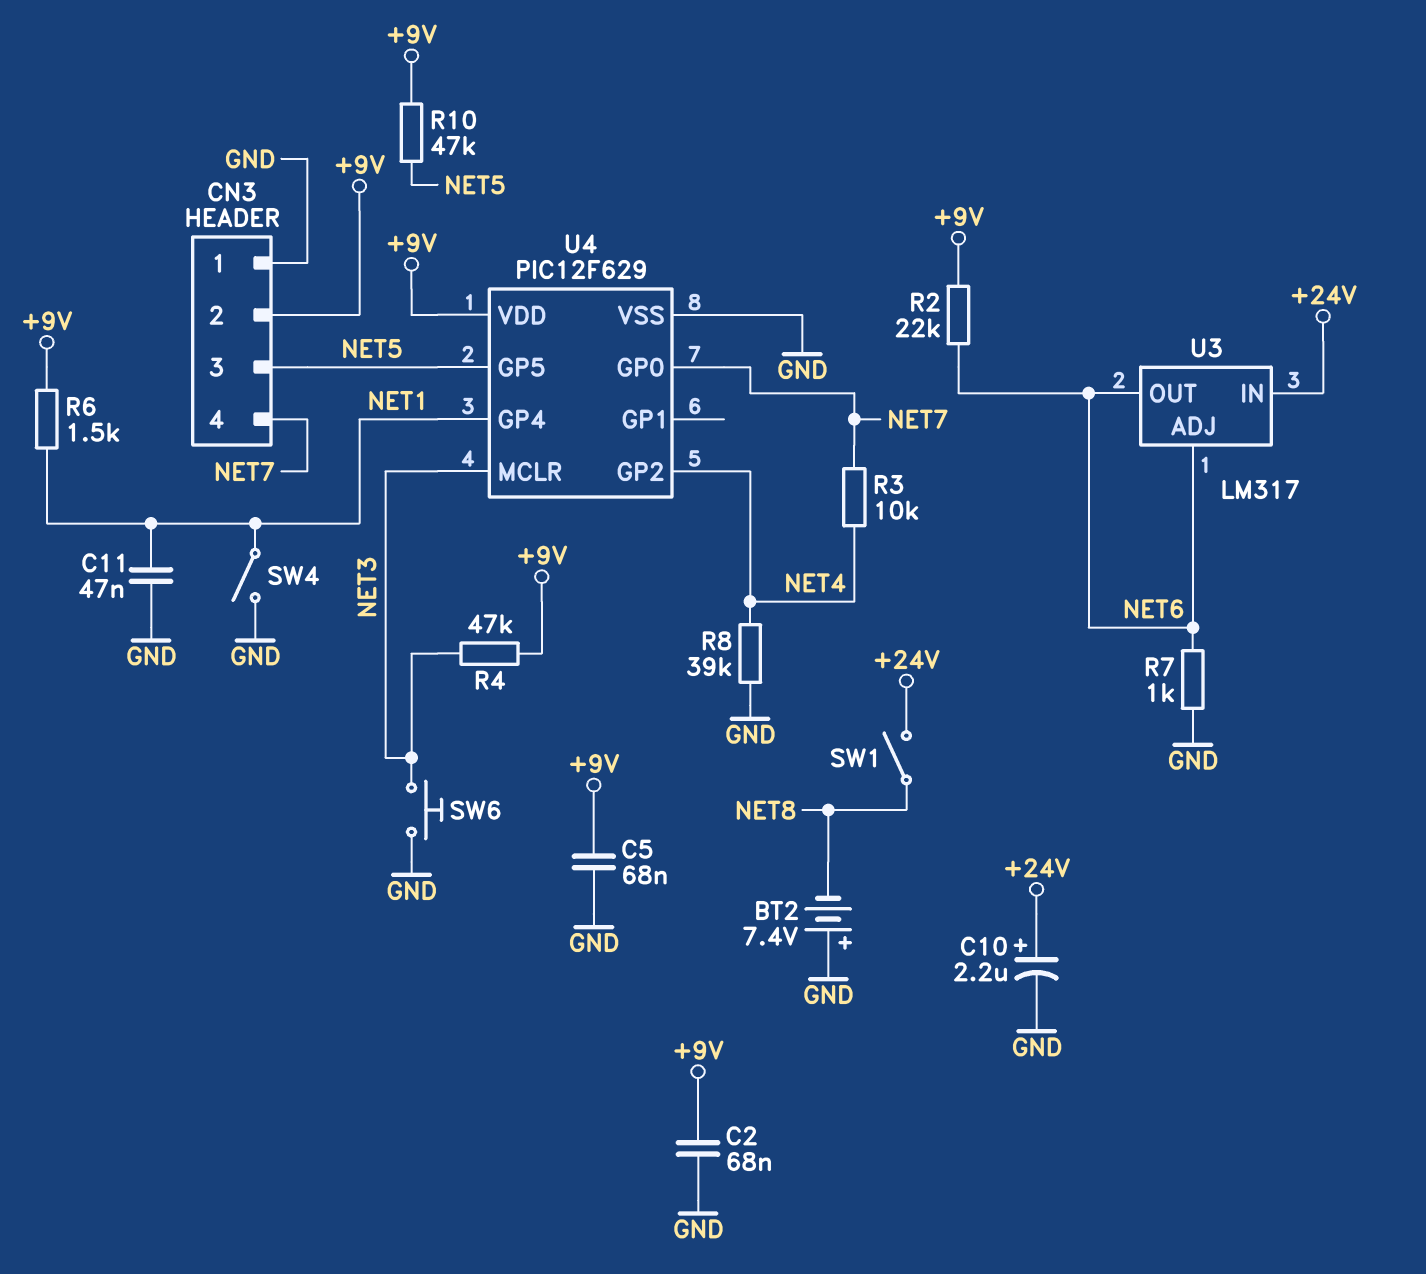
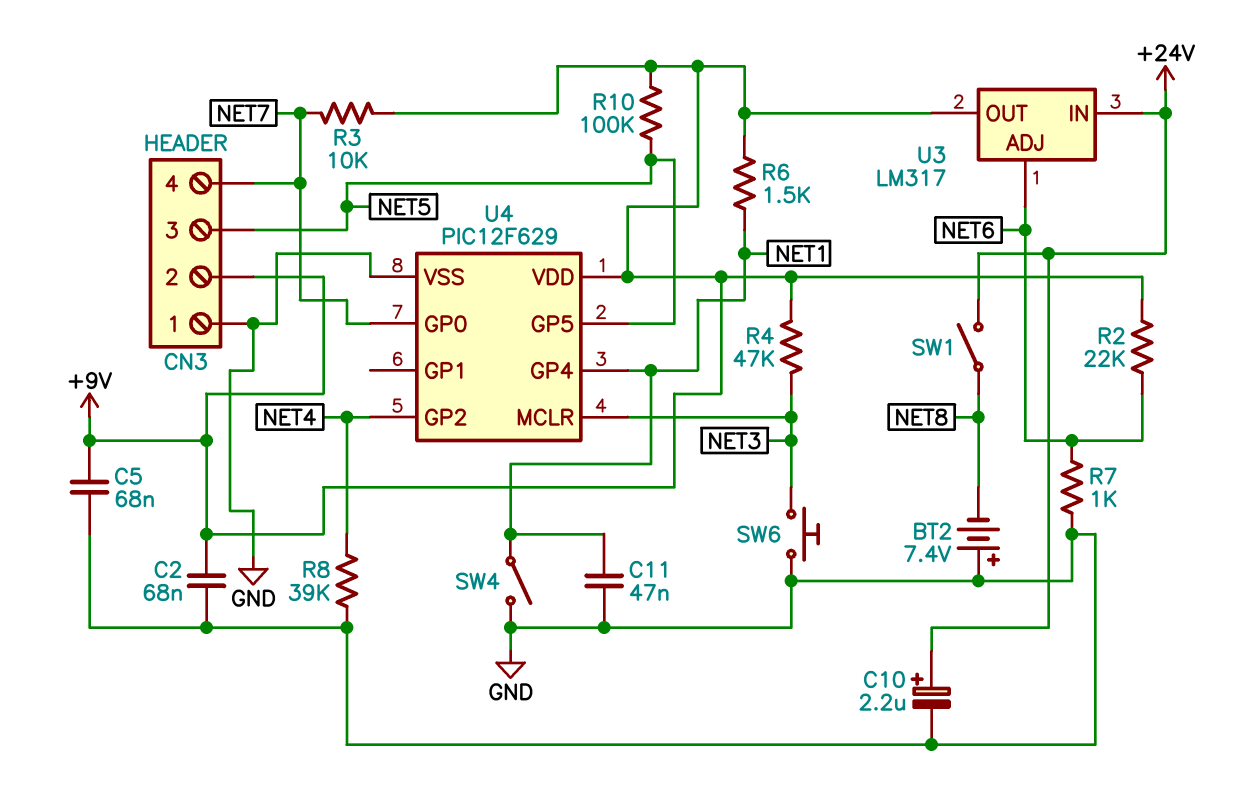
R3: 10k (NET4, NET7) -> 10k (+9V, NET7)
R10: 47k (+9V, NET5) -> 100k (+9V, NET5)
U3 pin OUT: NET6 -> +9V

